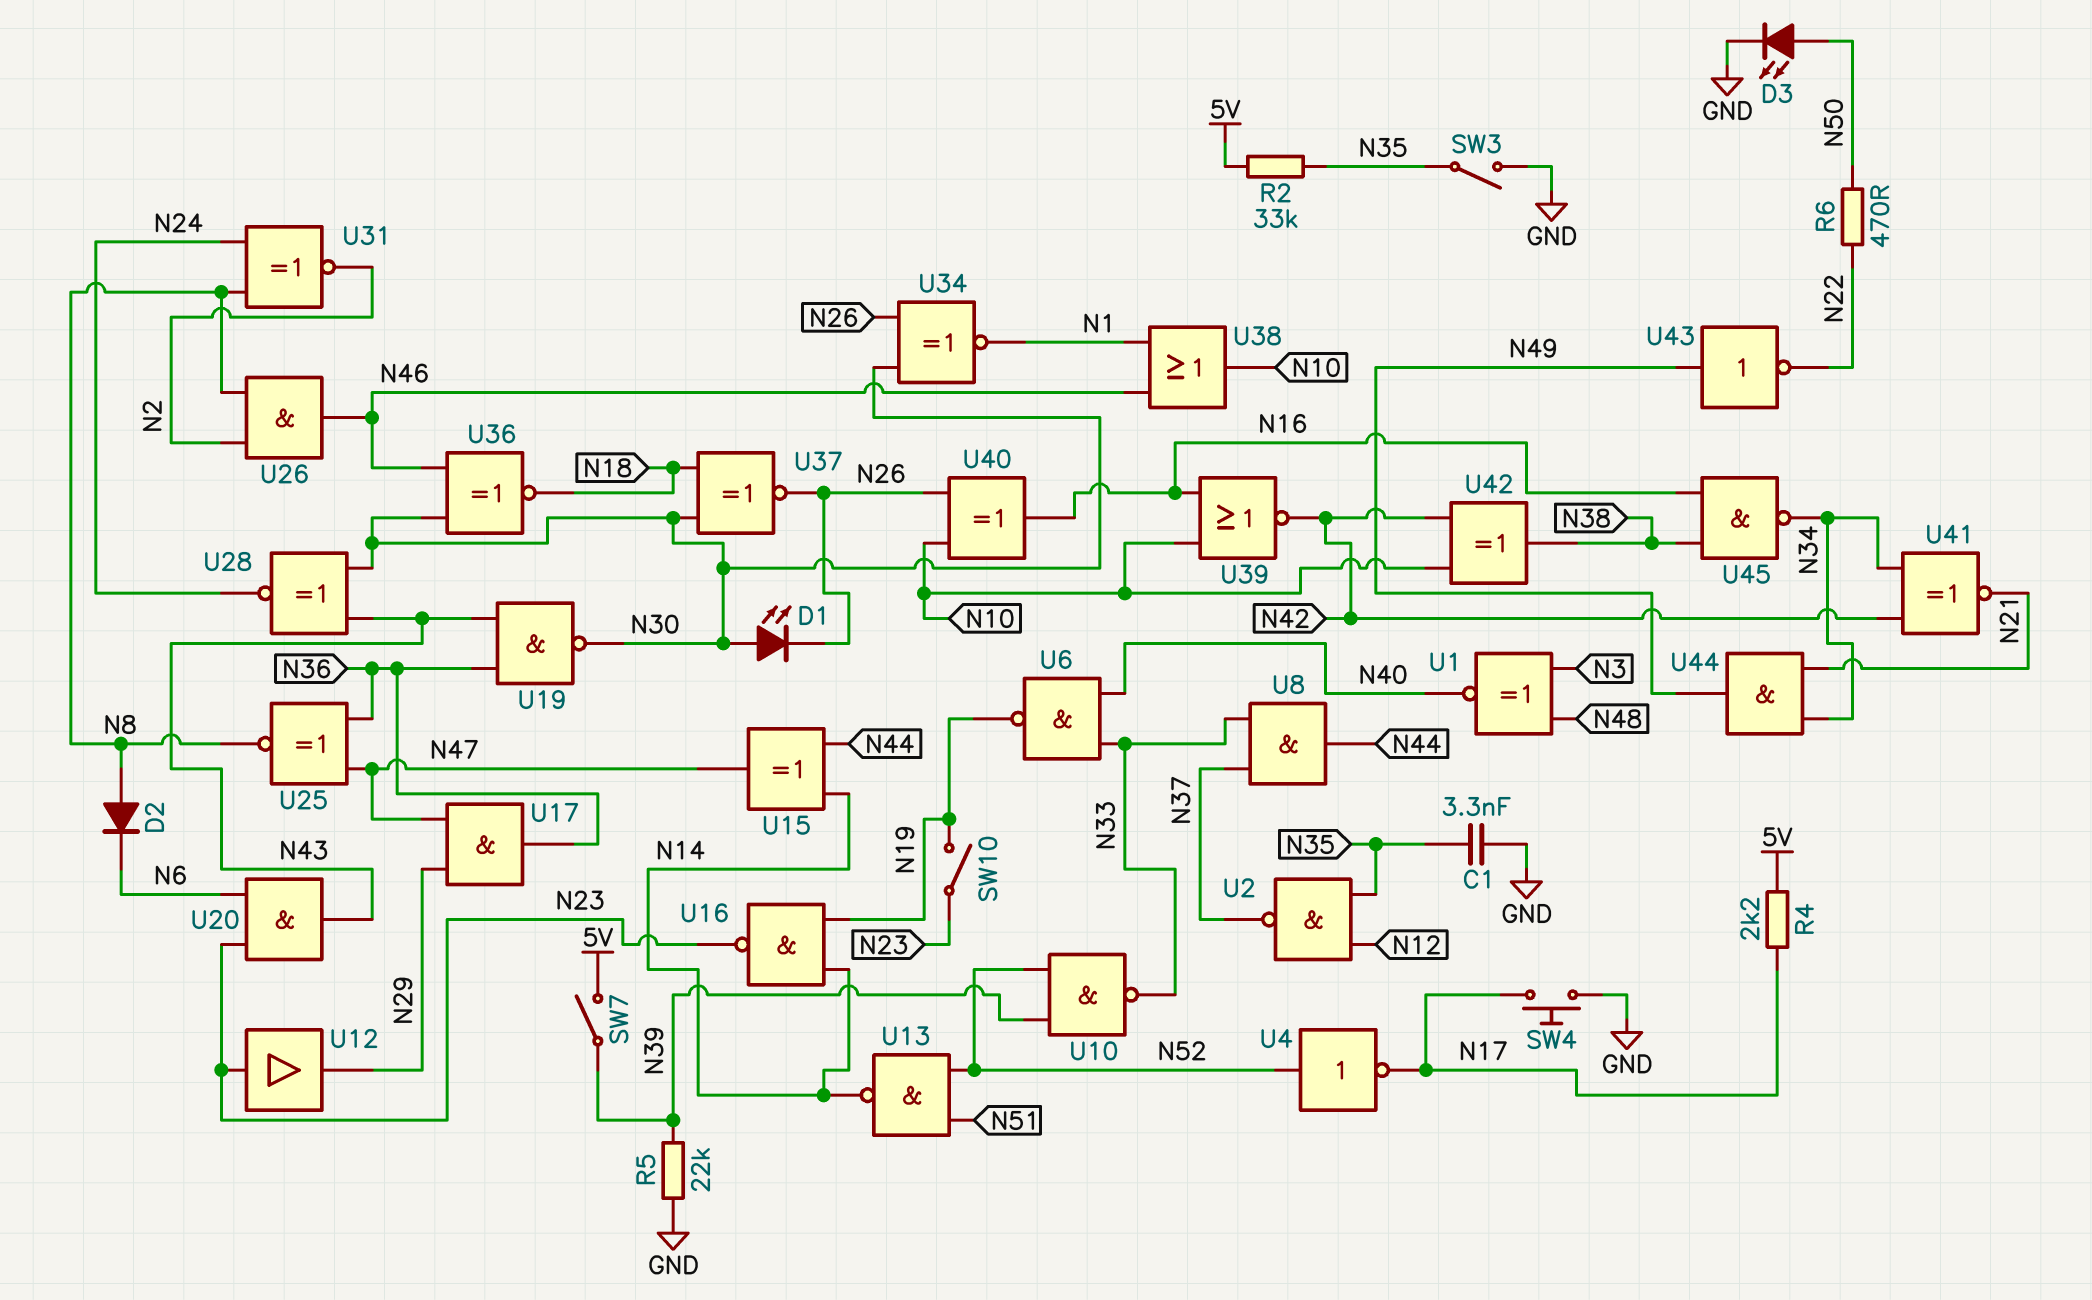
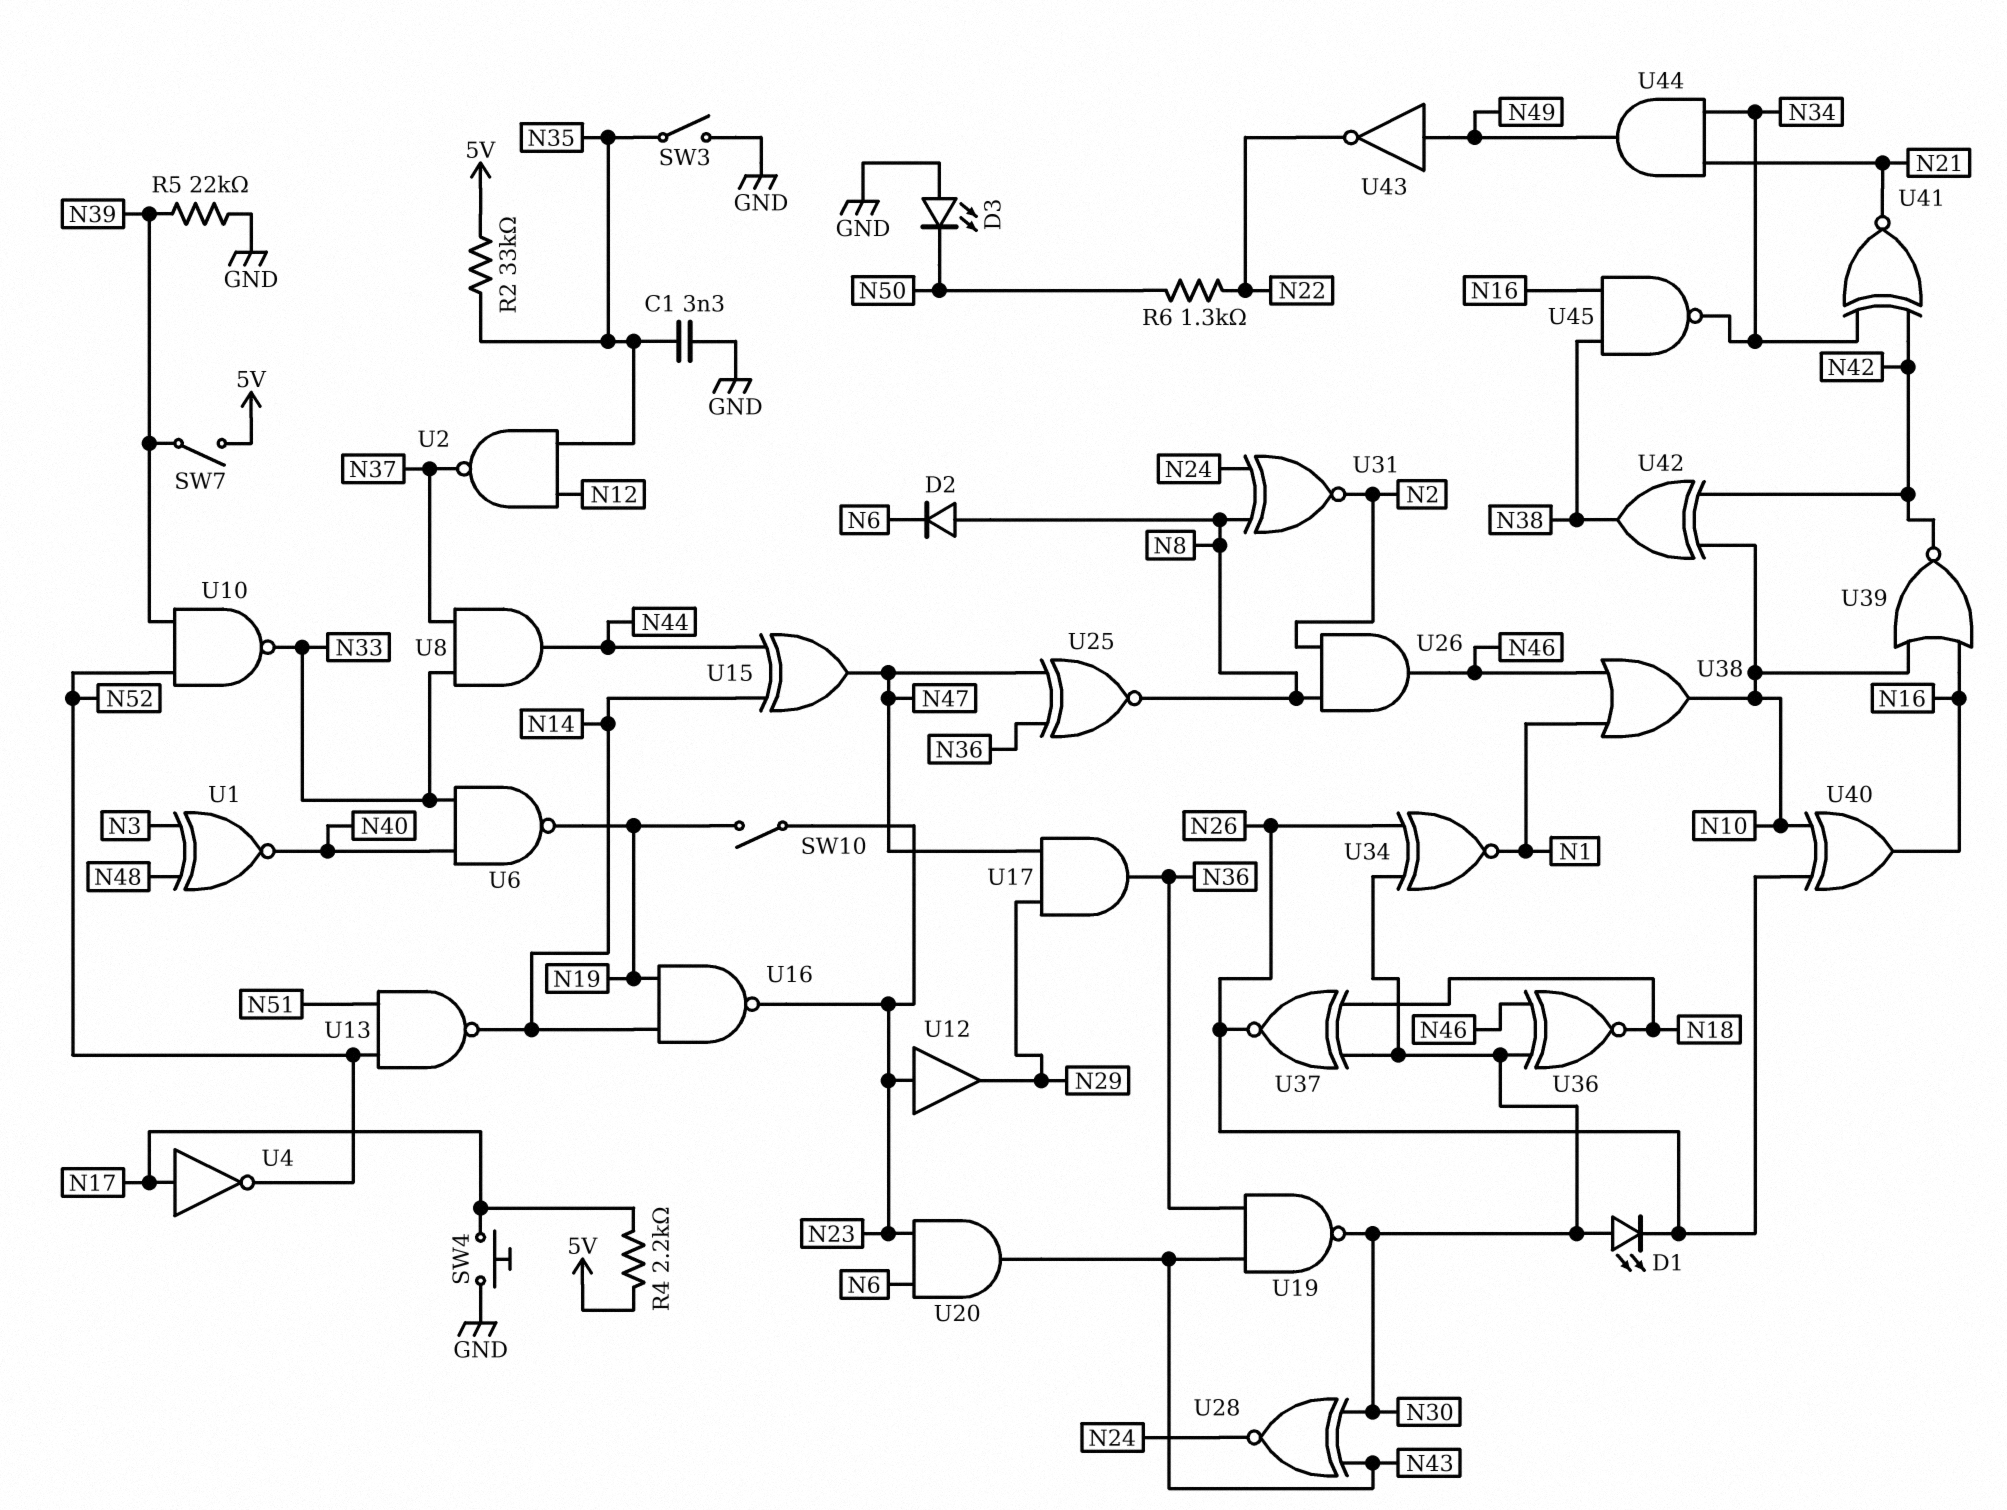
D3: LED (A N50, K GND) -> LED (A GND, K N50)
R6: 470 (N22, N50) -> 1.3k (N22, N50)
U4: NOT (in N52, out N17) -> NOT (in N17, out N52)

